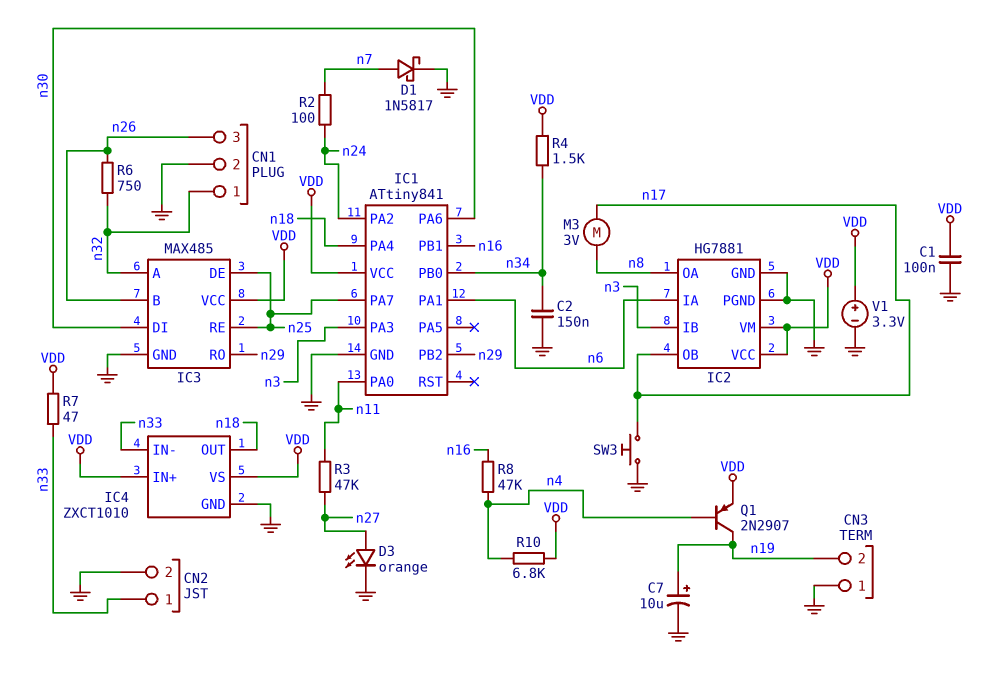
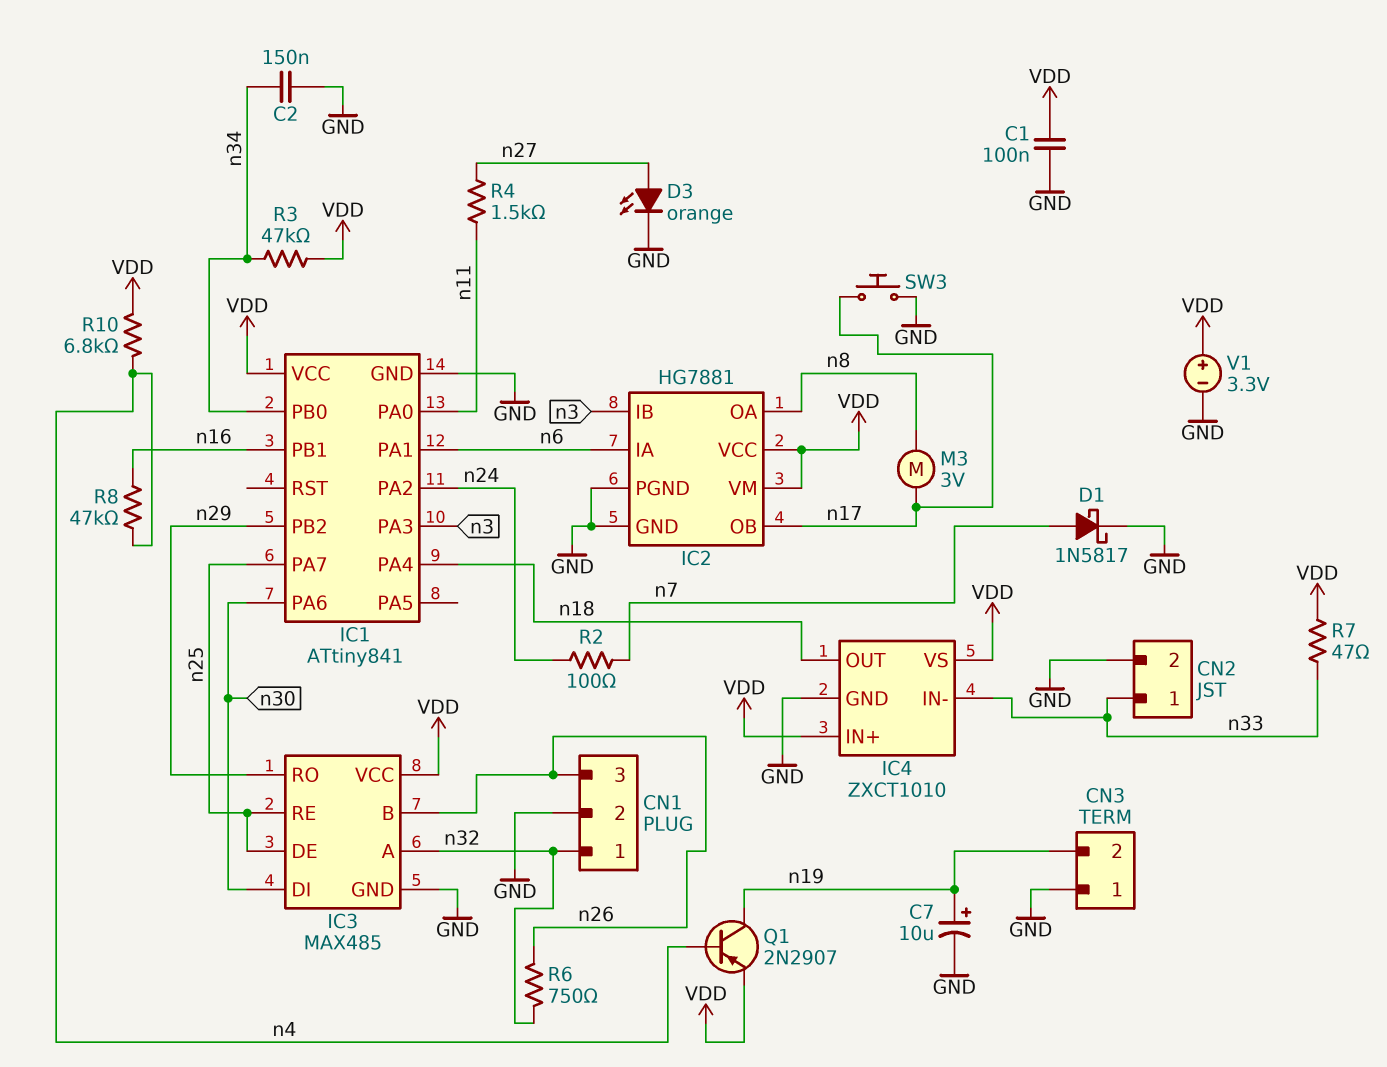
R3: 47k (n11, n27) -> 47k (VDD, n34)
R4: 1.5k (VDD, n34) -> 1.5k (n11, n27)

